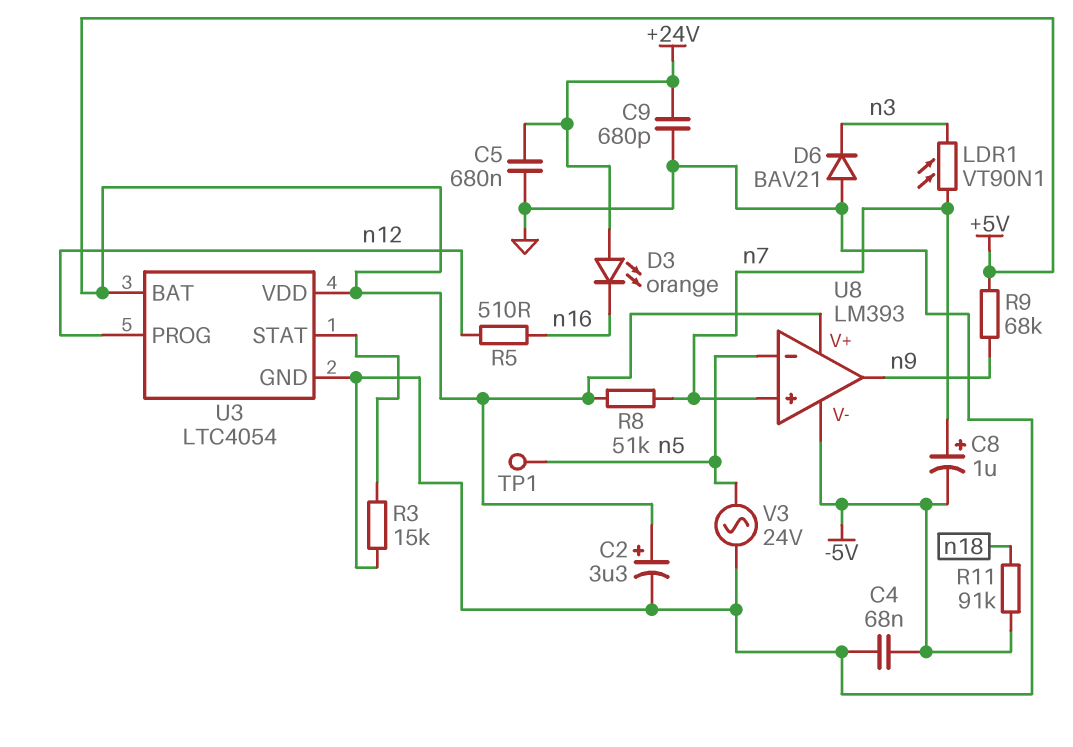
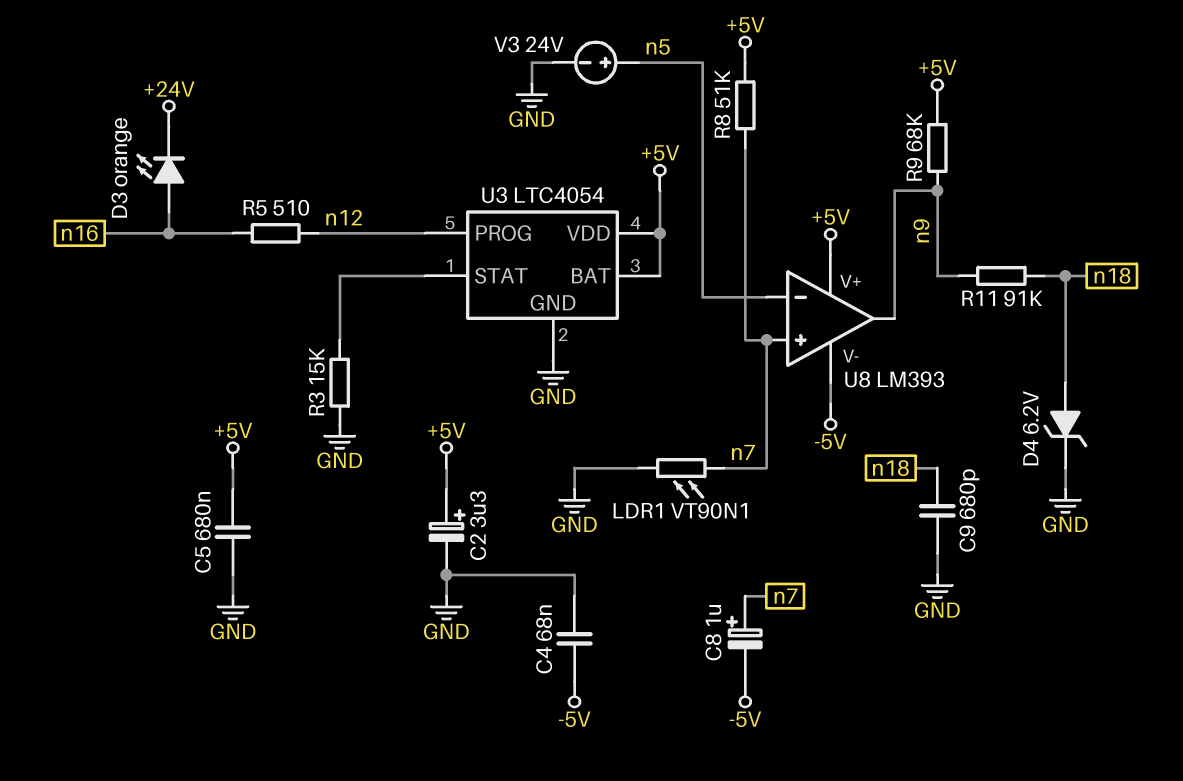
C5: 680nF (+24V, GND) -> 680nF (+5V, GND)
C9: 680pF (+24V, GND) -> 680pF (GND, n18)
D3: LED orange (A +24V, K n16) -> LED orange (A n16, K +24V)
D4: none -> zener 6.2V (A n18, K GND)
D6: diode BAV21 (A GND, K n3) -> none
LDR1: VT90N1 (n3, n7) -> VT90N1 (GND, n7)
R11: 91k (-5V, n18) -> 91k (n9, n18)
TP1: test point (n5) -> none
V3: AC 24V (GND, n5) -> 24V (plus n5, minus GND)

